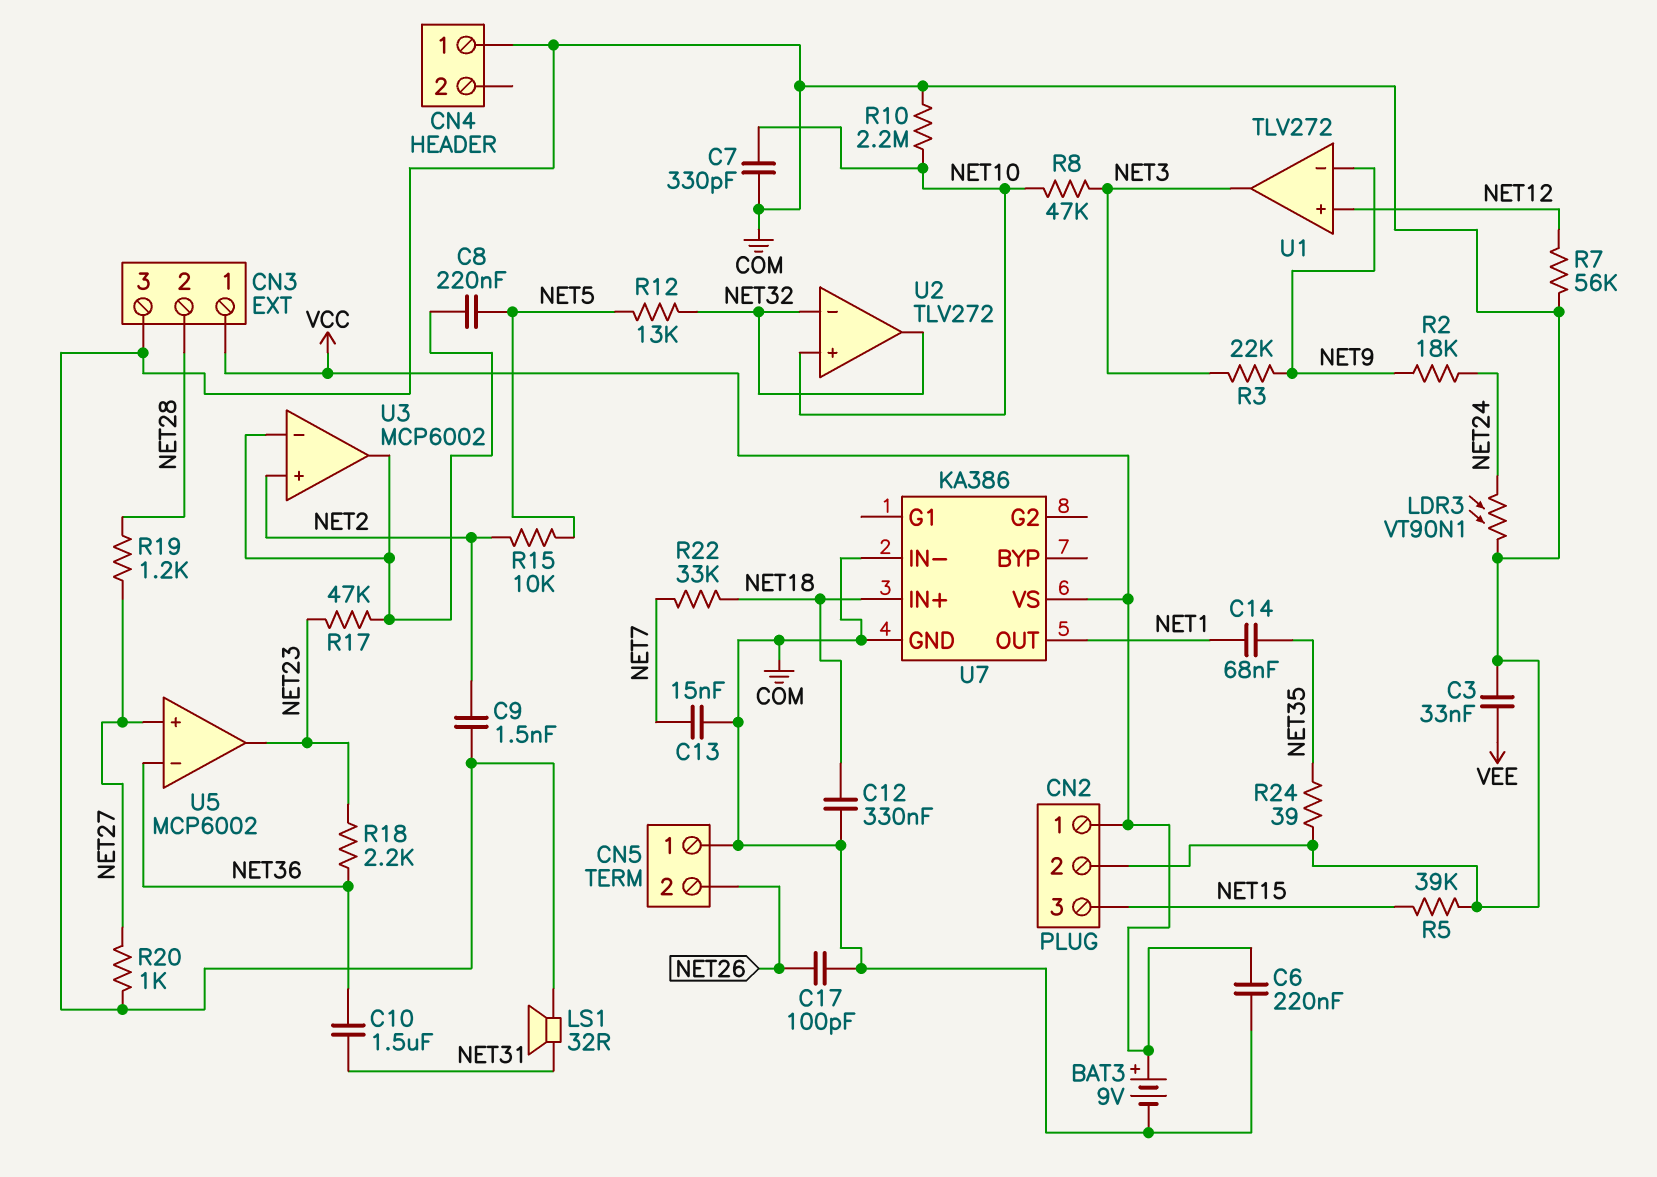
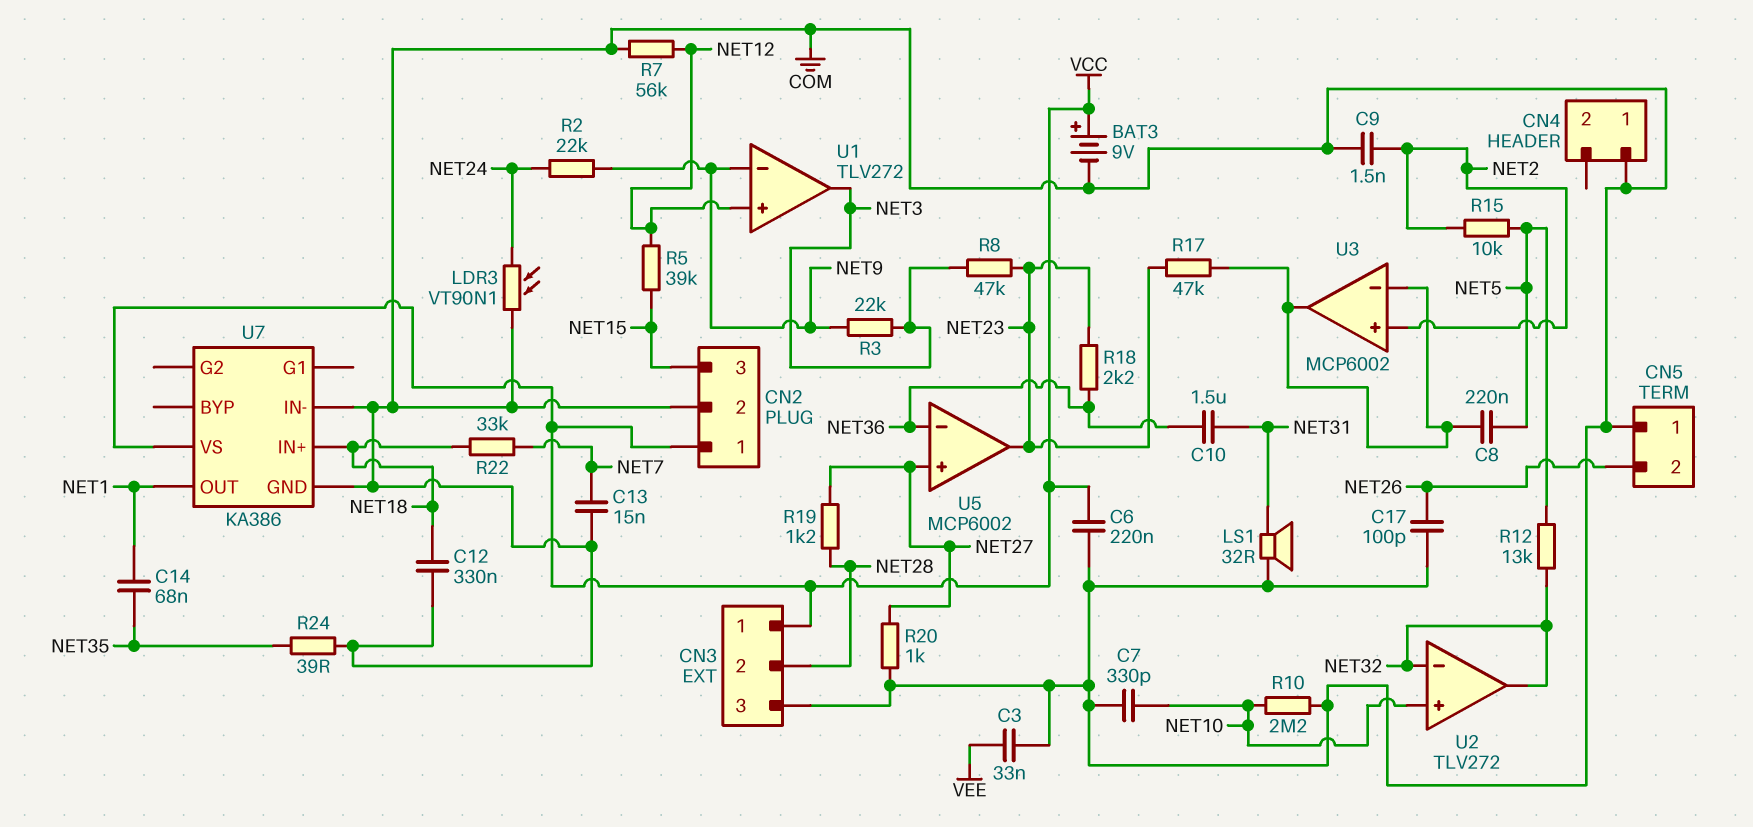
R2: 18k (NET9, NET24) -> 22k (NET9, NET24)
R5: 39k (COM, NET15) -> 39k (NET12, NET15)
R8: 47k (NET3, NET10) -> 47k (NET3, NET23)

